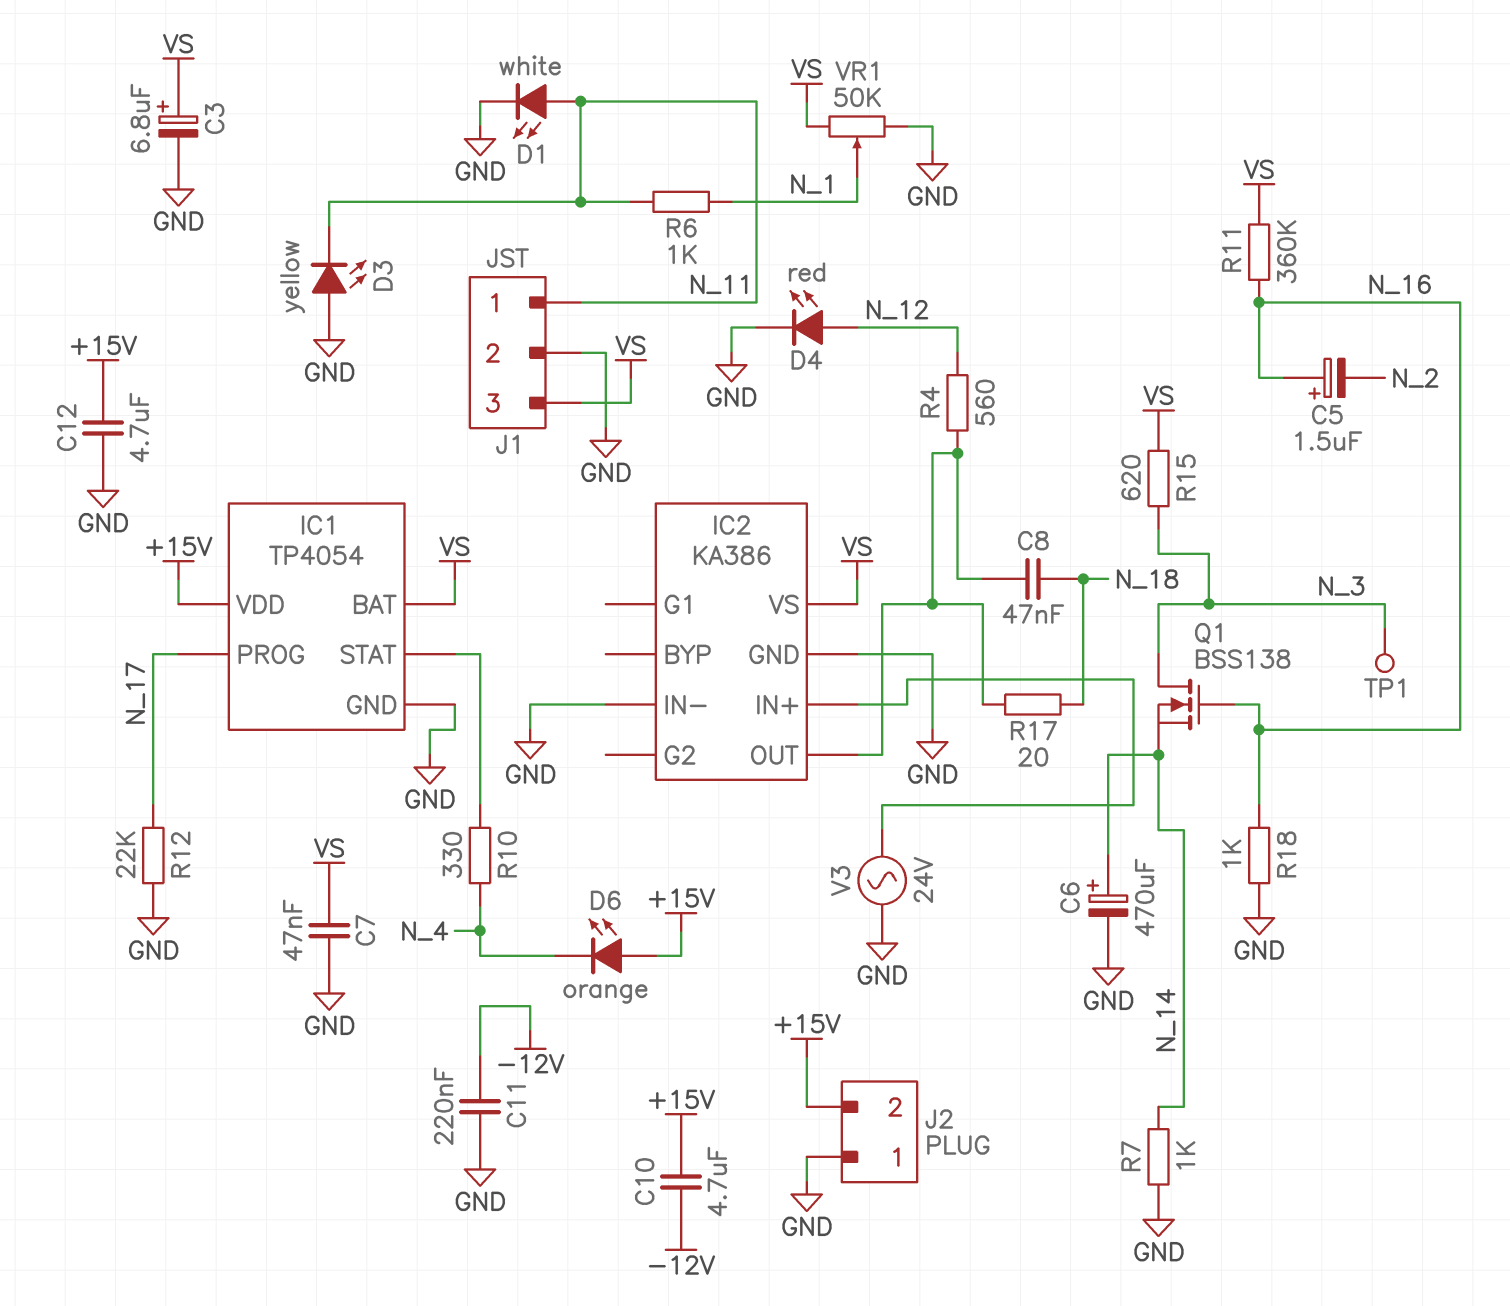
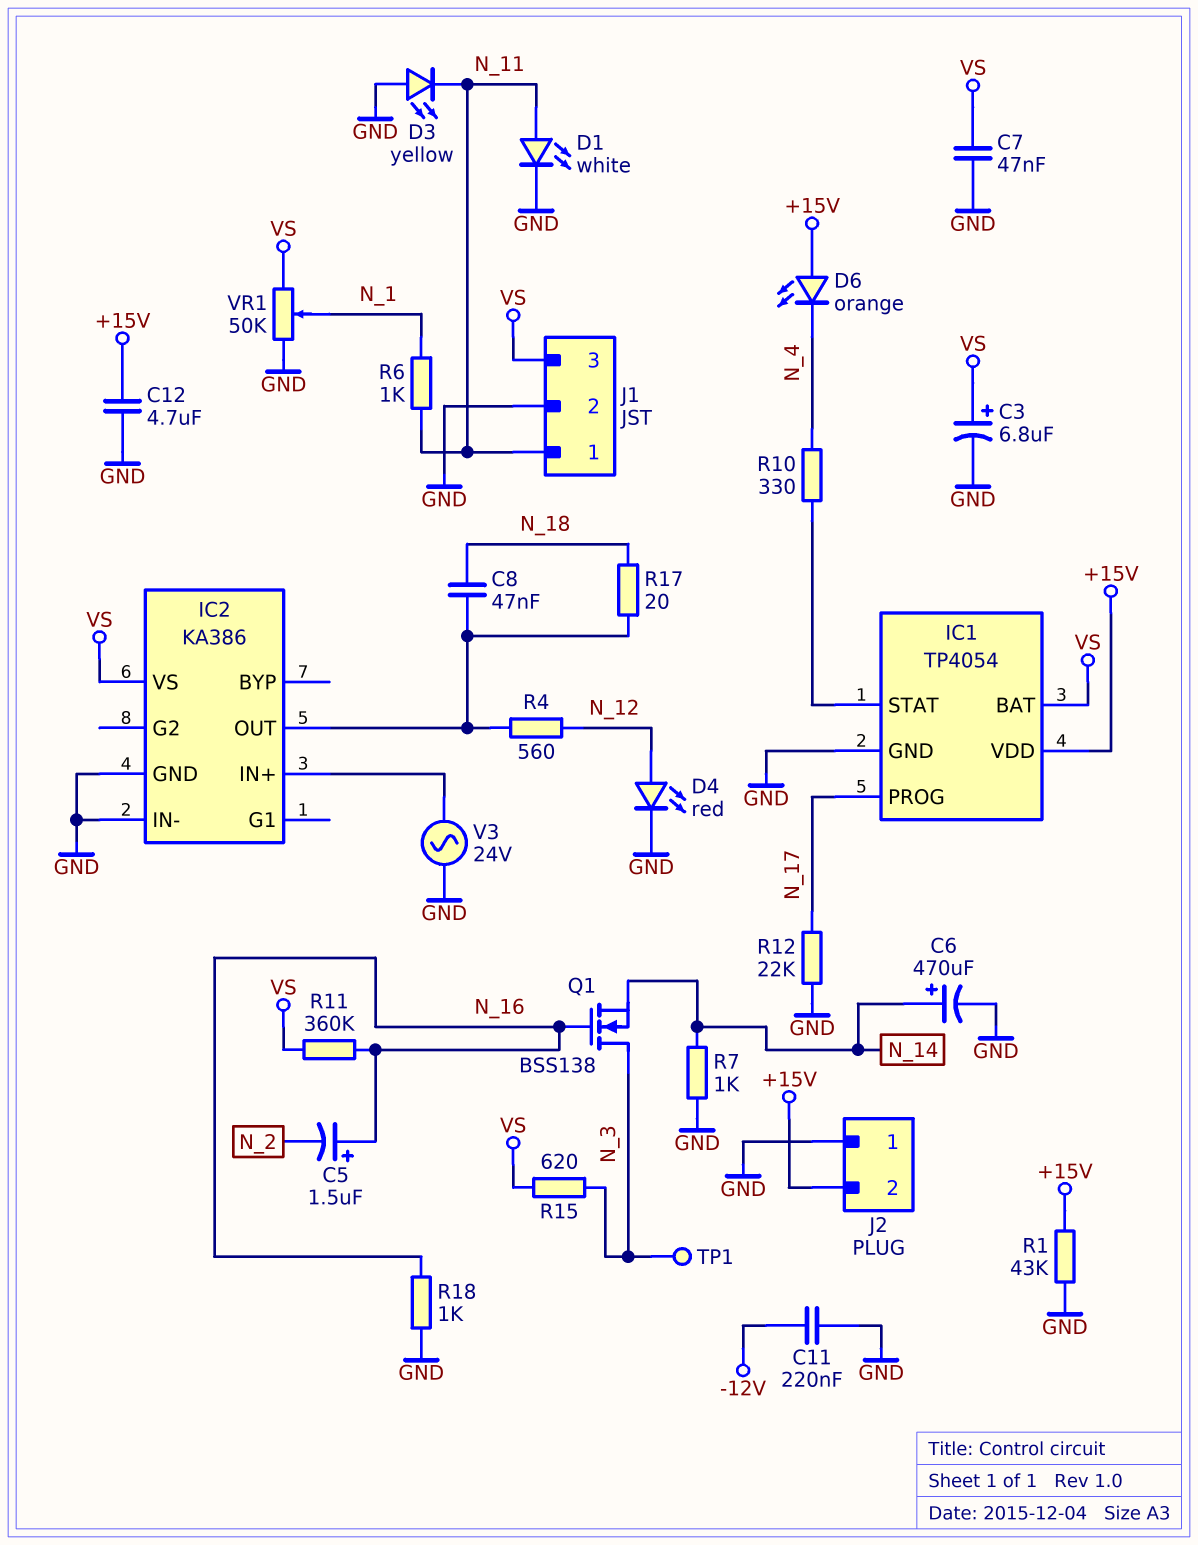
C10: 4.7uF (+15V, -12V) -> none
R1: none -> 43k (+15V, GND)

